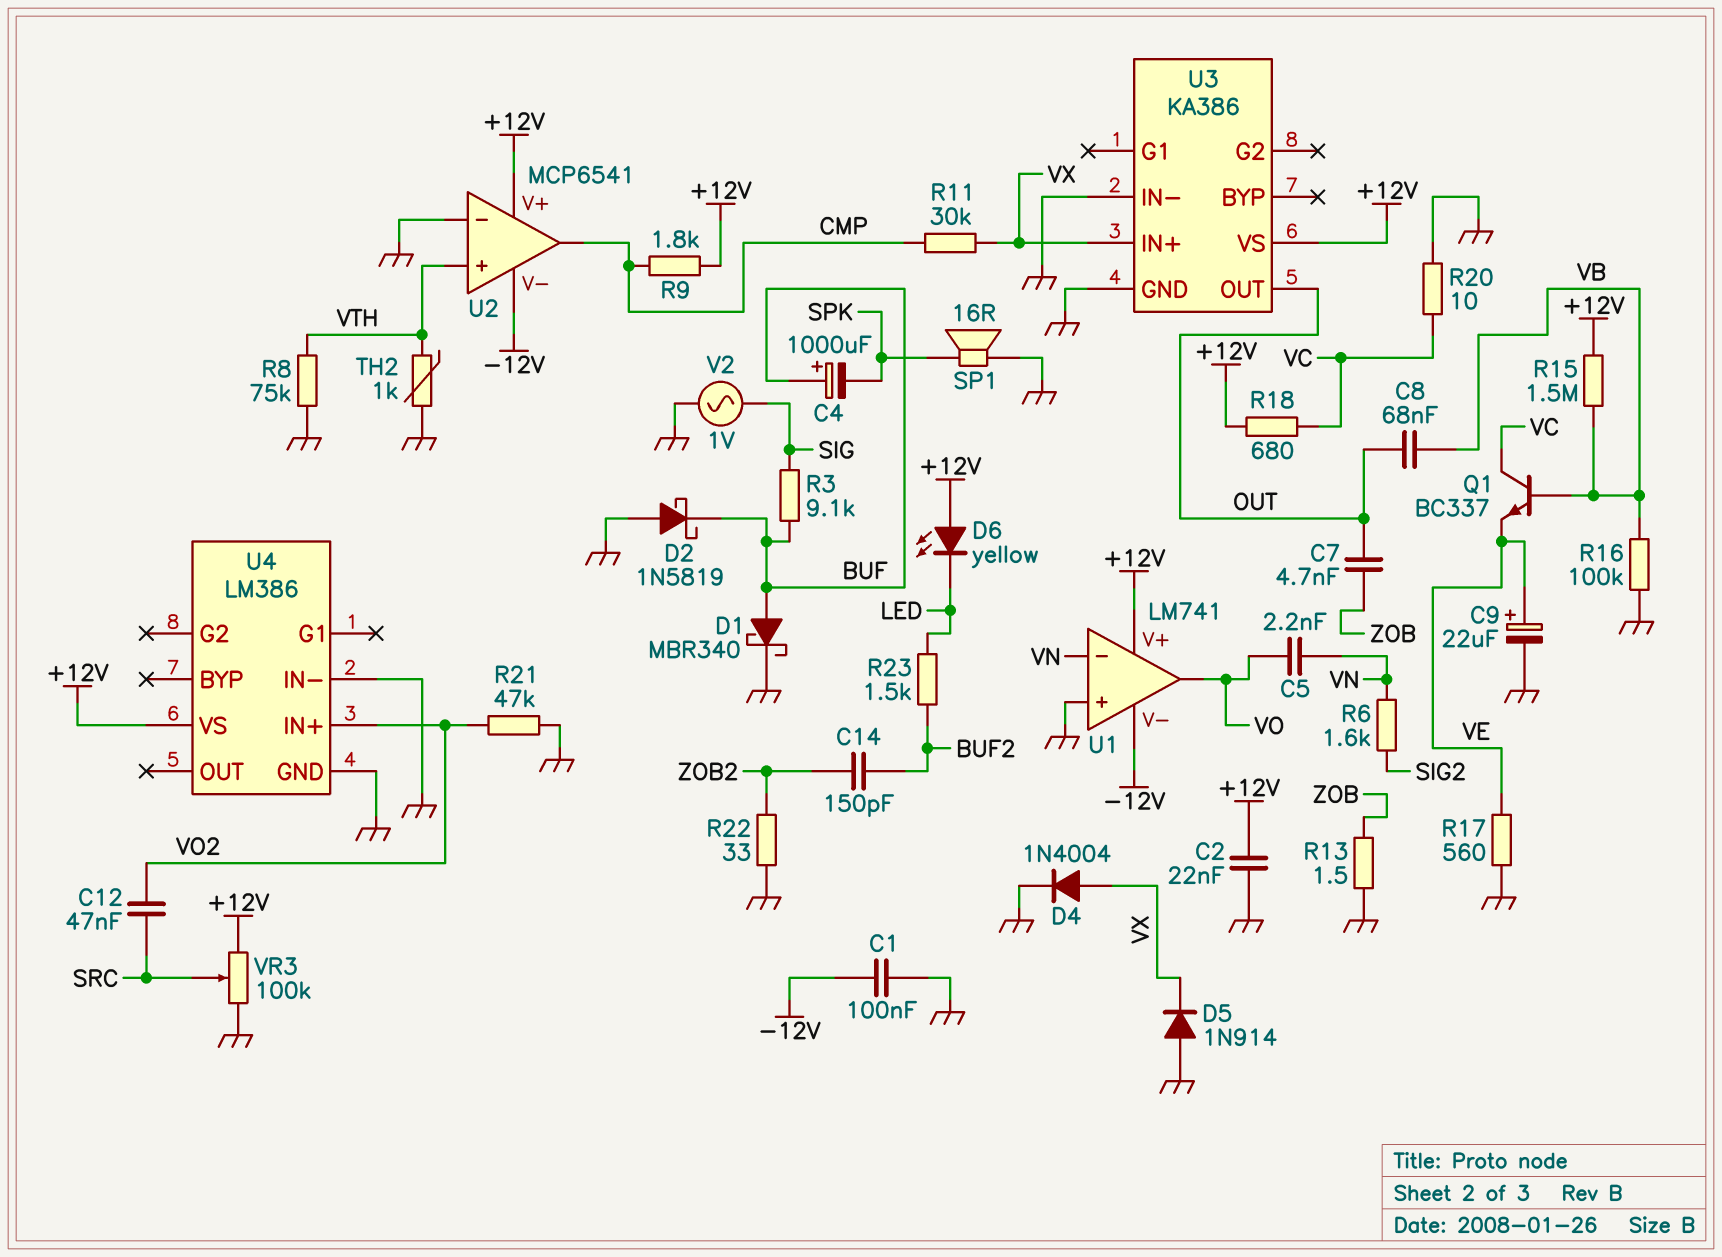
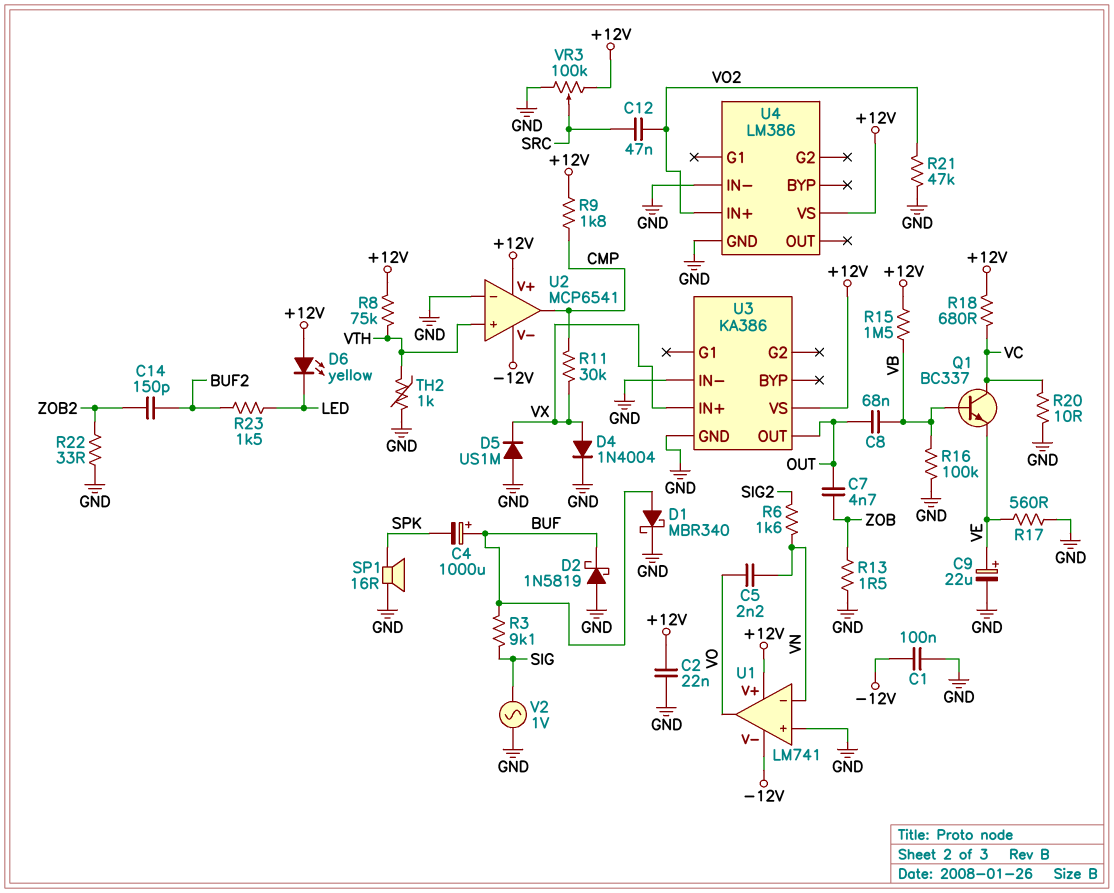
D5: diode 1N914 (A GND, K VX) -> diode US1M (A GND, K VX)
R8: 75k (GND, VTH) -> 75k (+12V, VTH)

